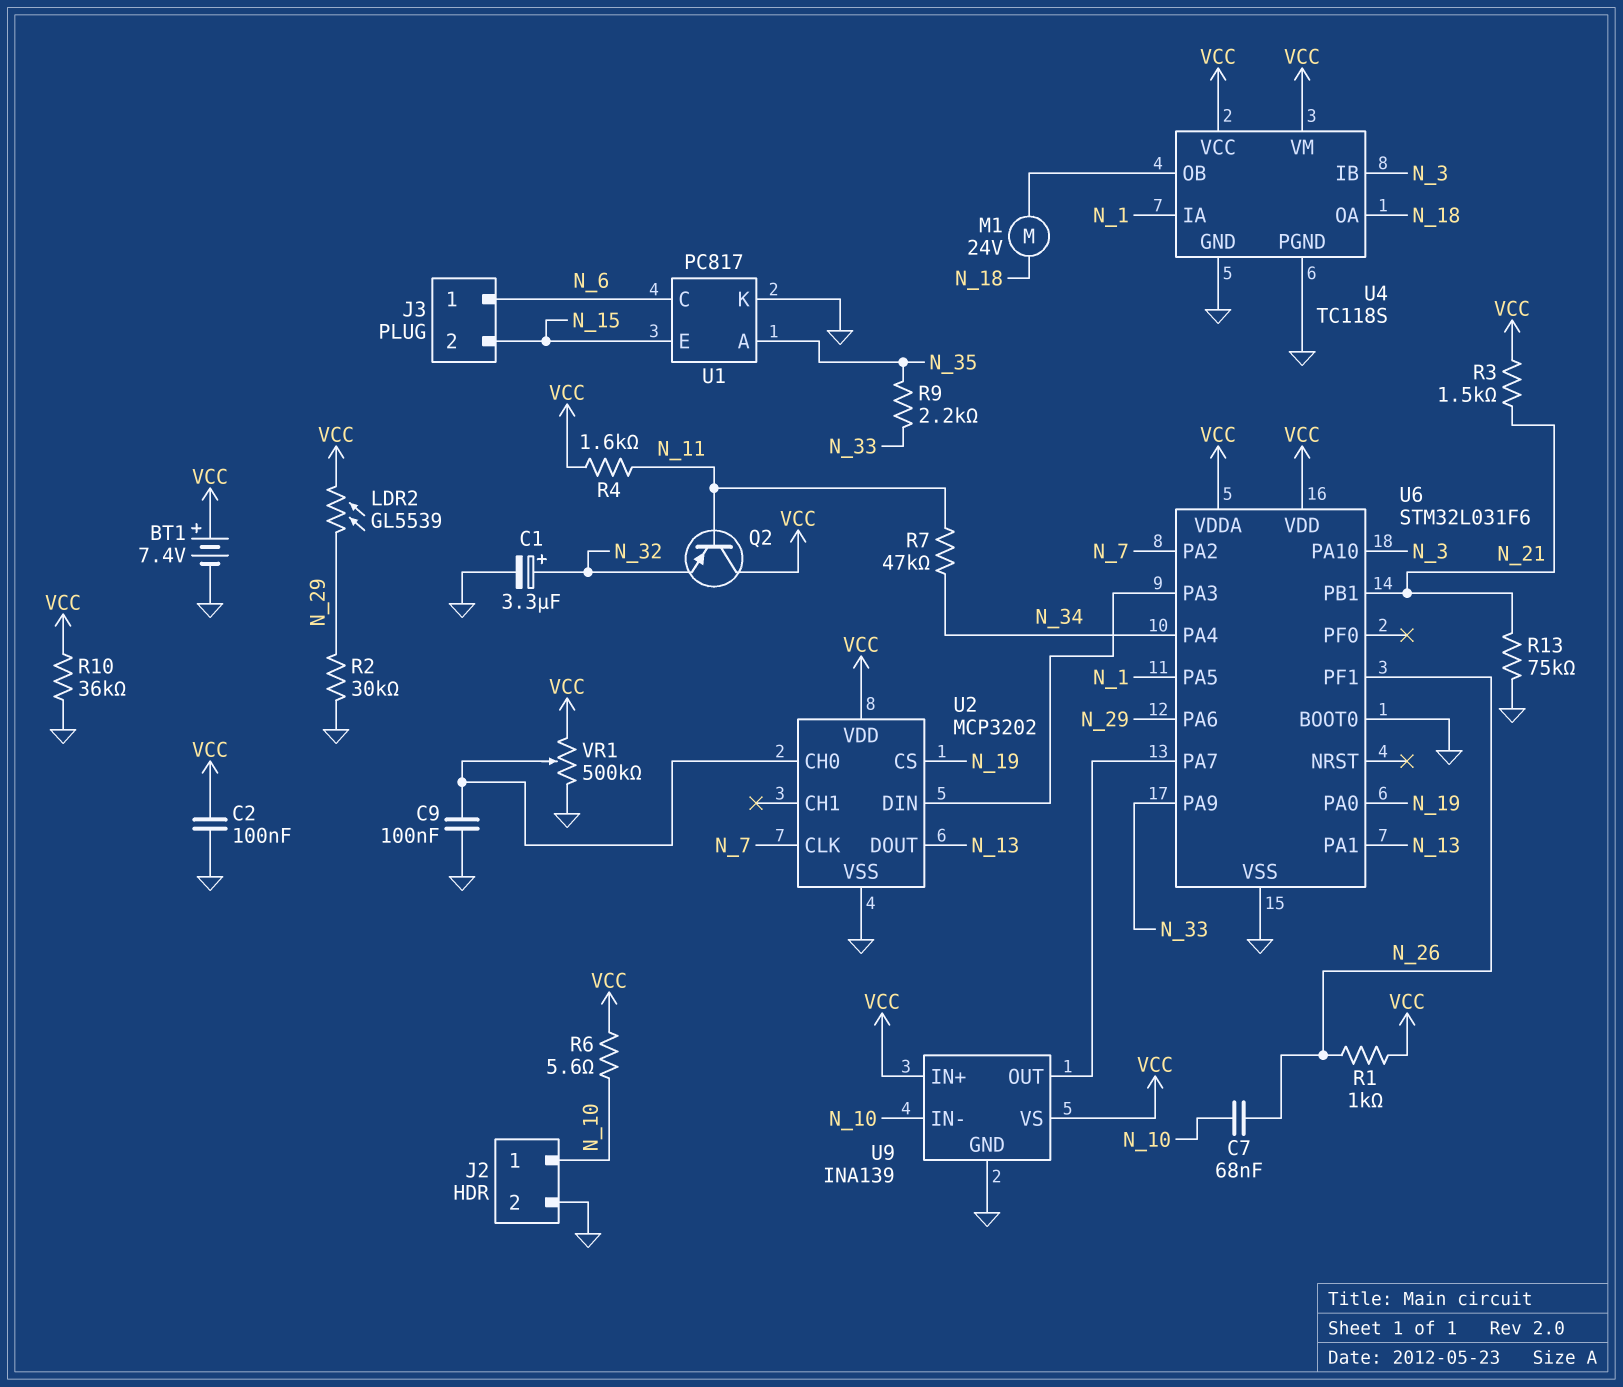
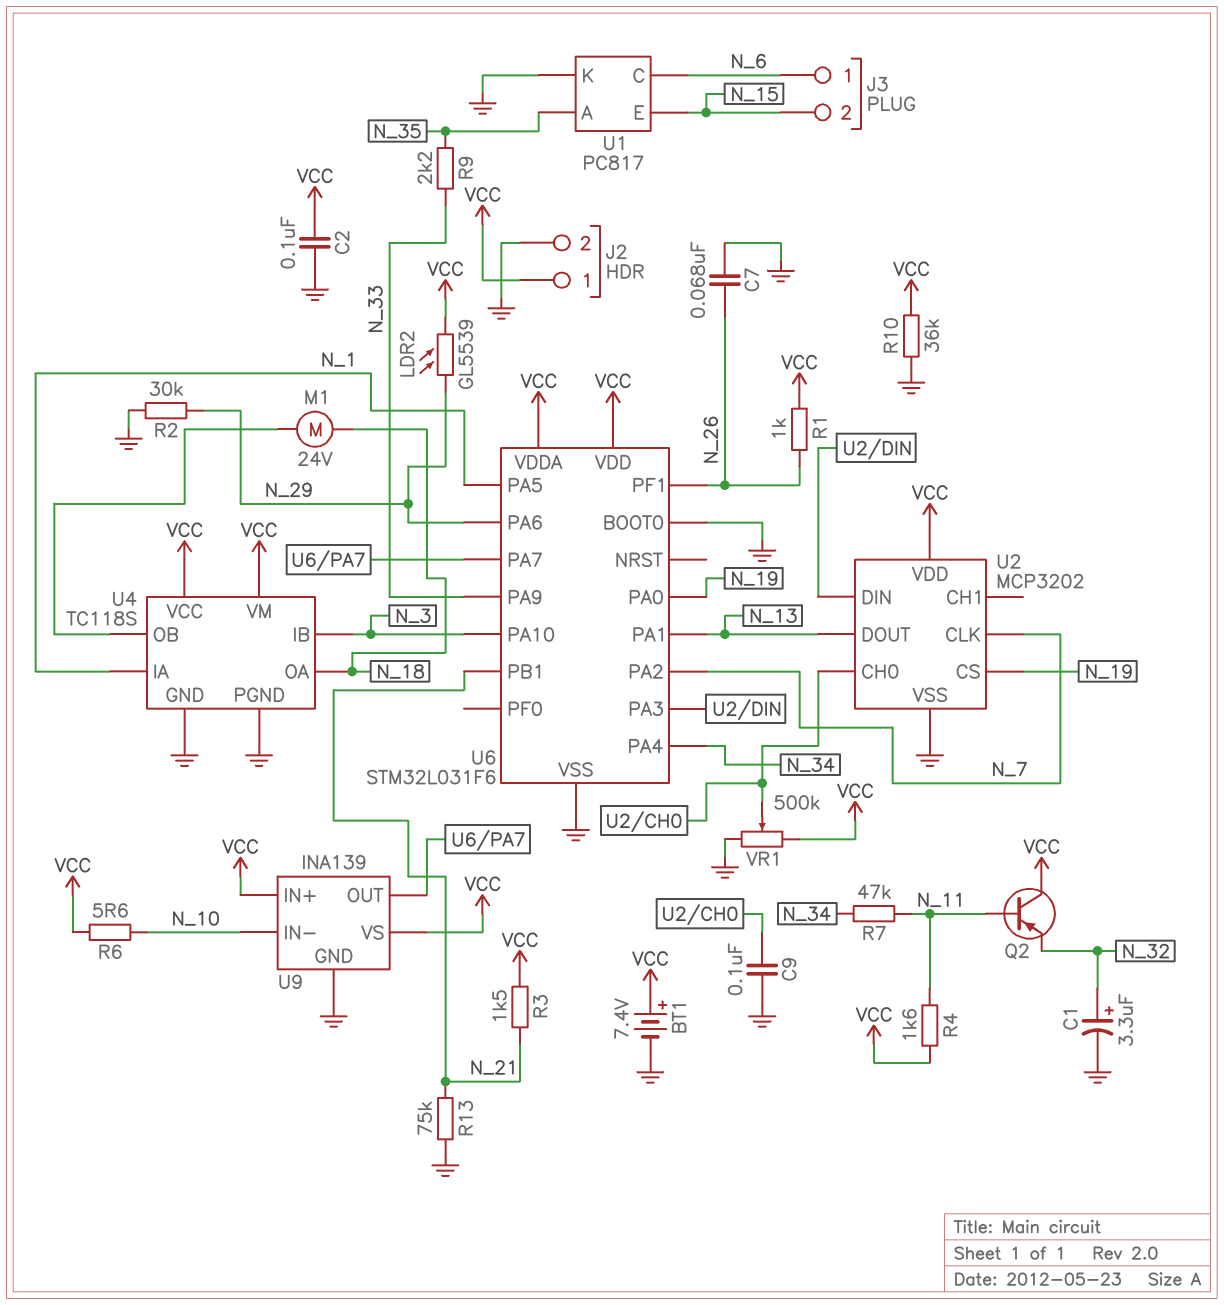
C7: 68nF (N_10, N_26) -> 68nF (GND, N_26)
J2 pin 1: N_10 -> VCC

